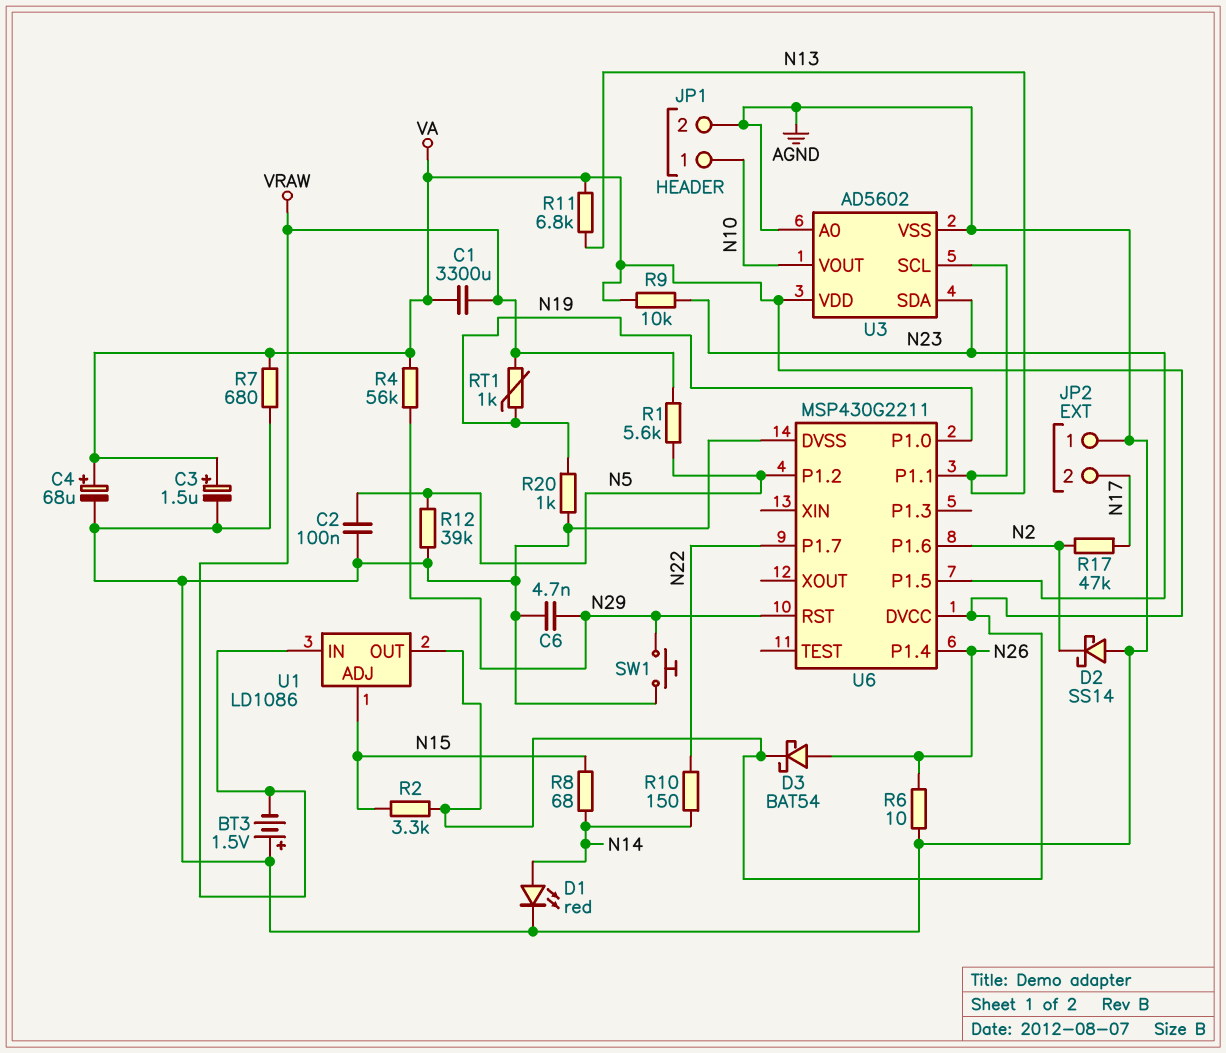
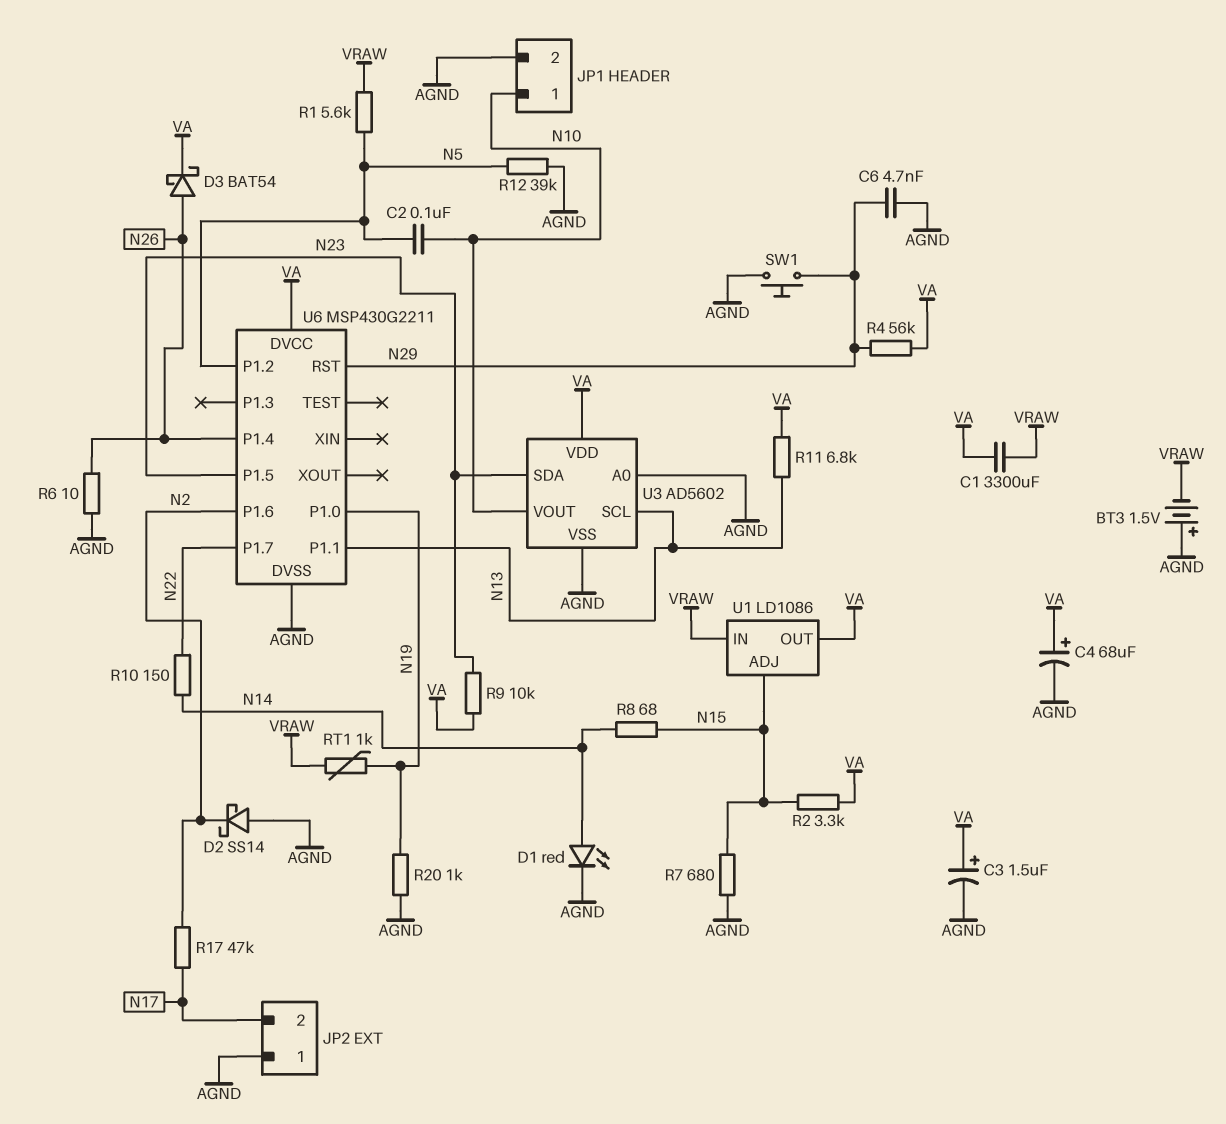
C2: 100nF (AGND, N5) -> 100nF (N5, N10)
R7: 680 (AGND, VA) -> 680 (AGND, N15)

